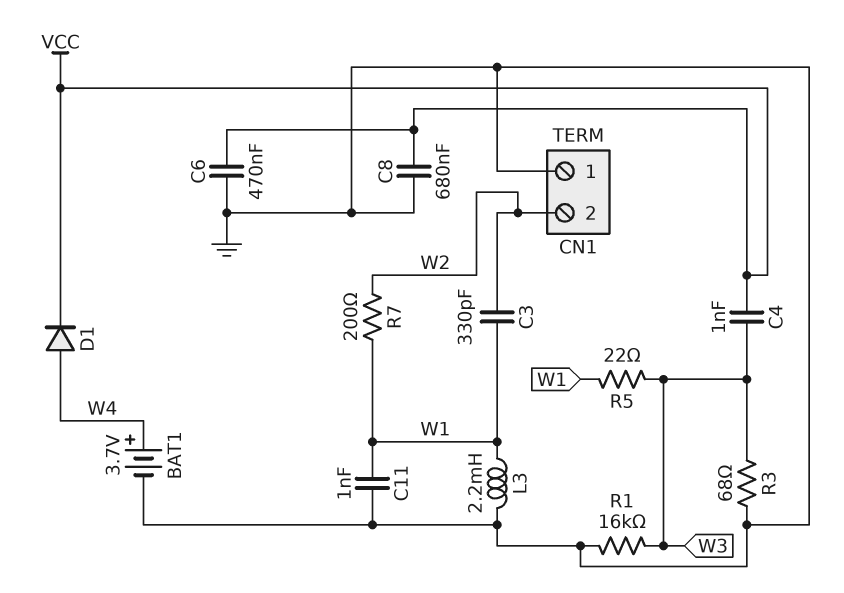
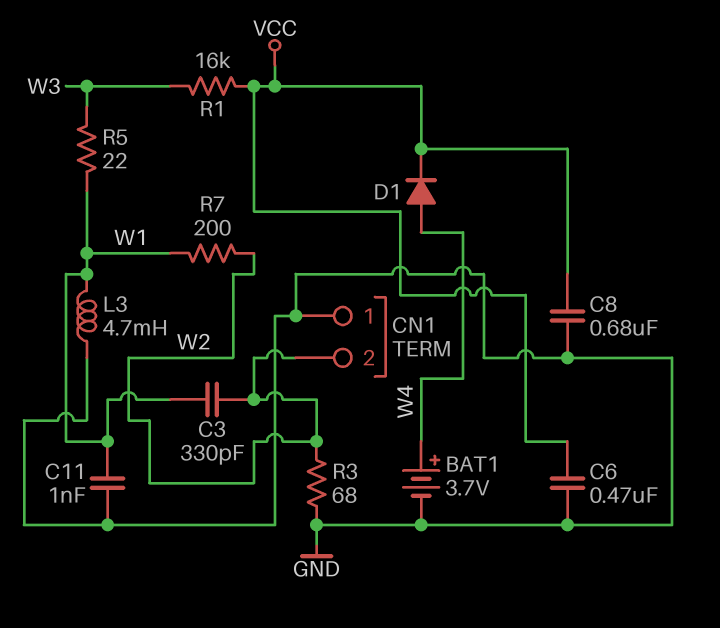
C4: 1nF (VCC, W3) -> none
L3: 2.2mH (GND, W1) -> 4.7mH (GND, W1)
R1: 16k (GND, W3) -> 16k (VCC, W3)
R3: 68 (GND, W3) -> 68 (GND, W2)

